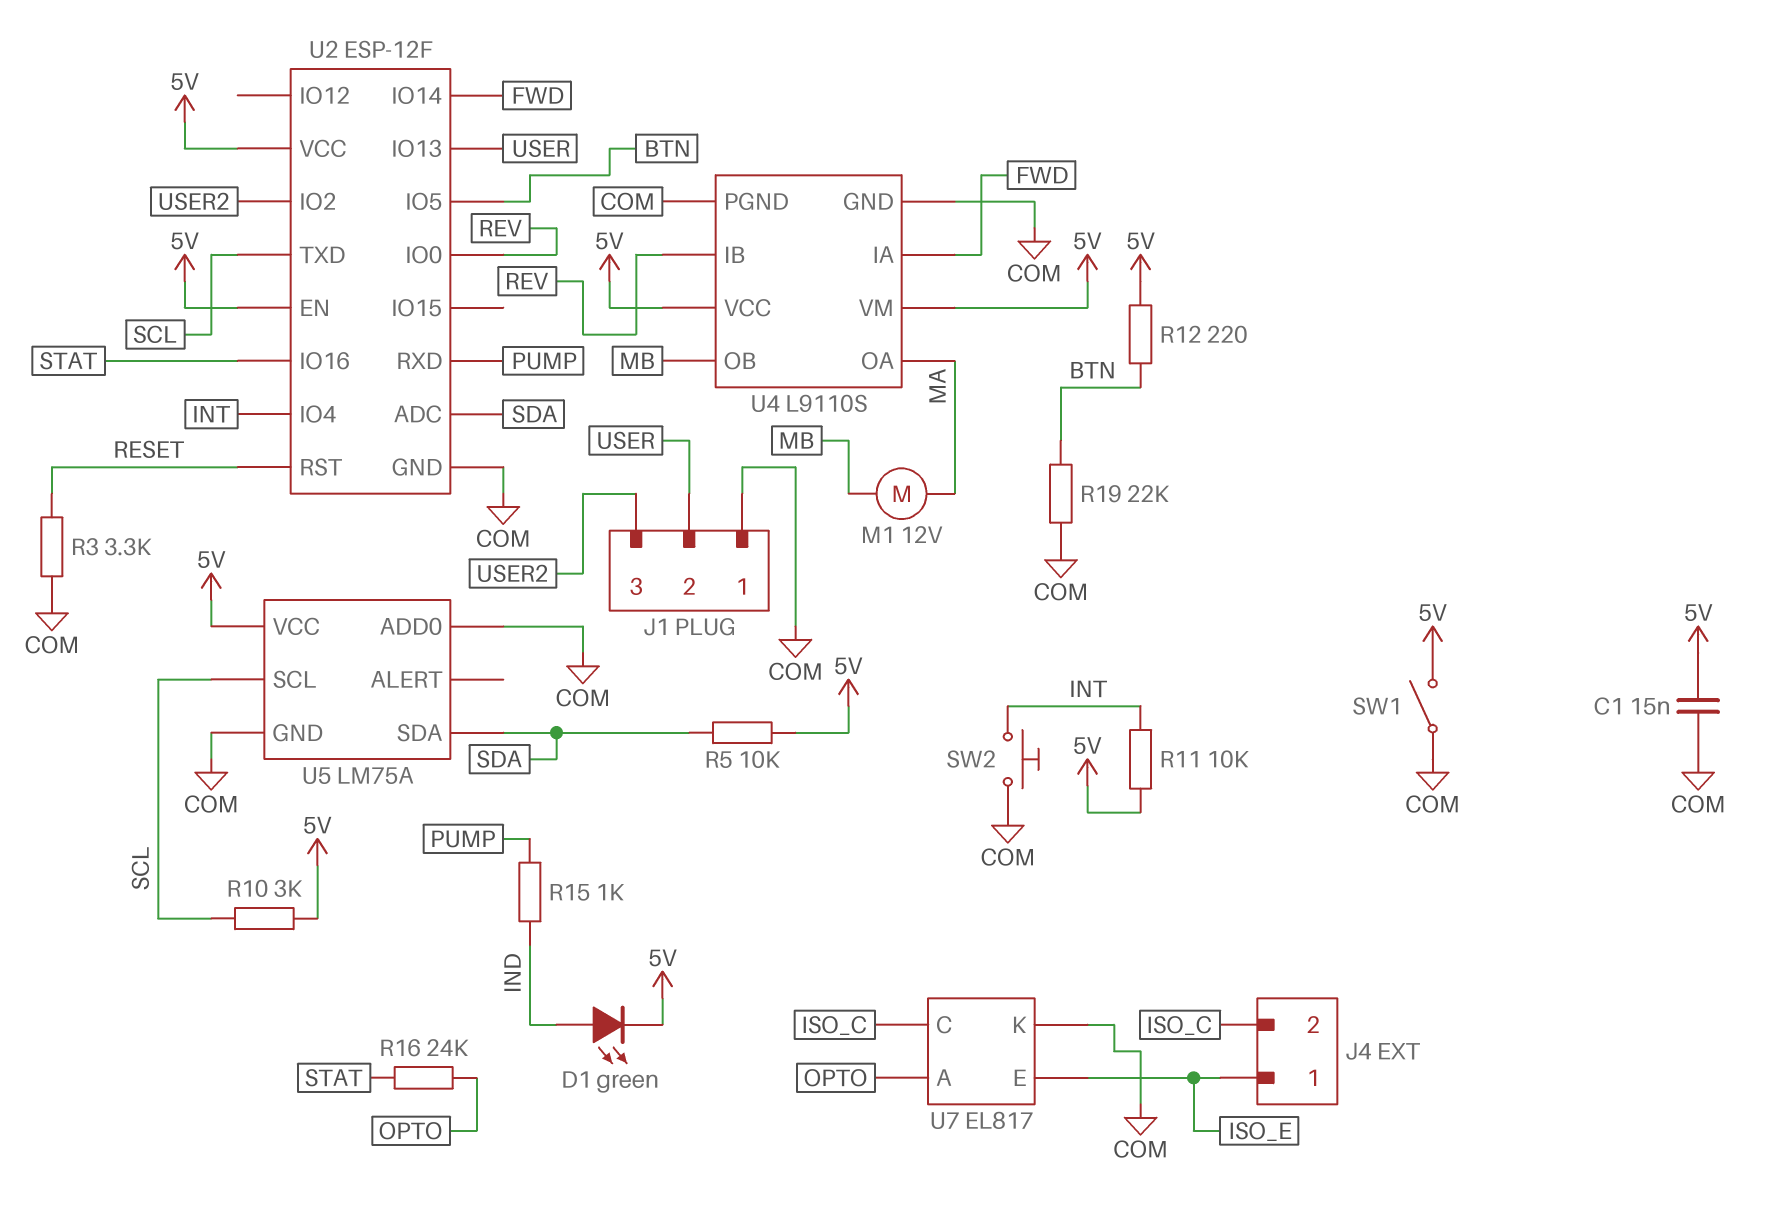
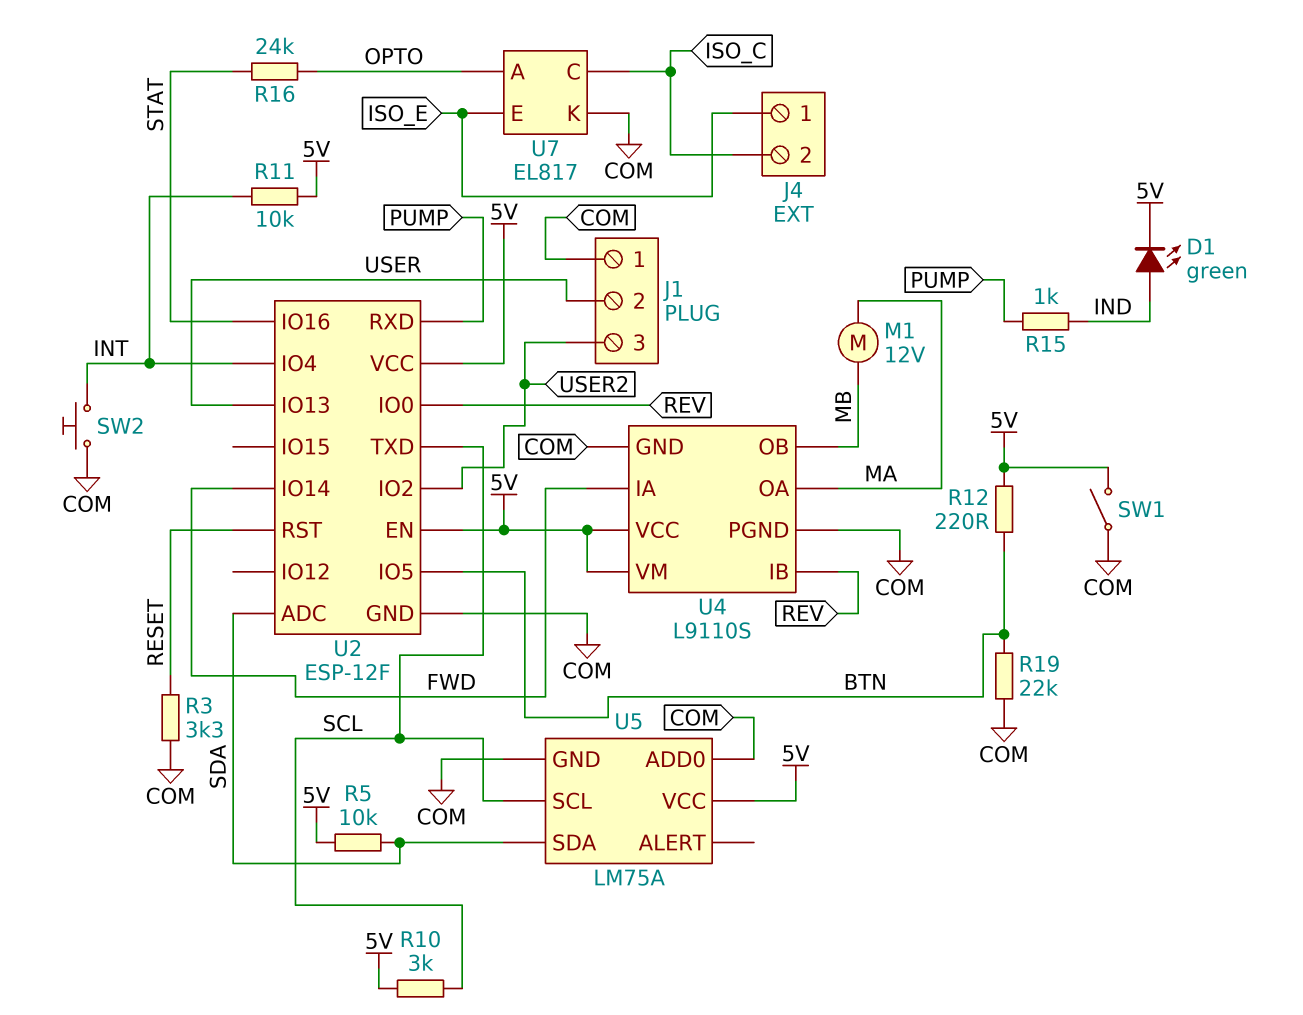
C1: 15nF (5V, COM) -> none

